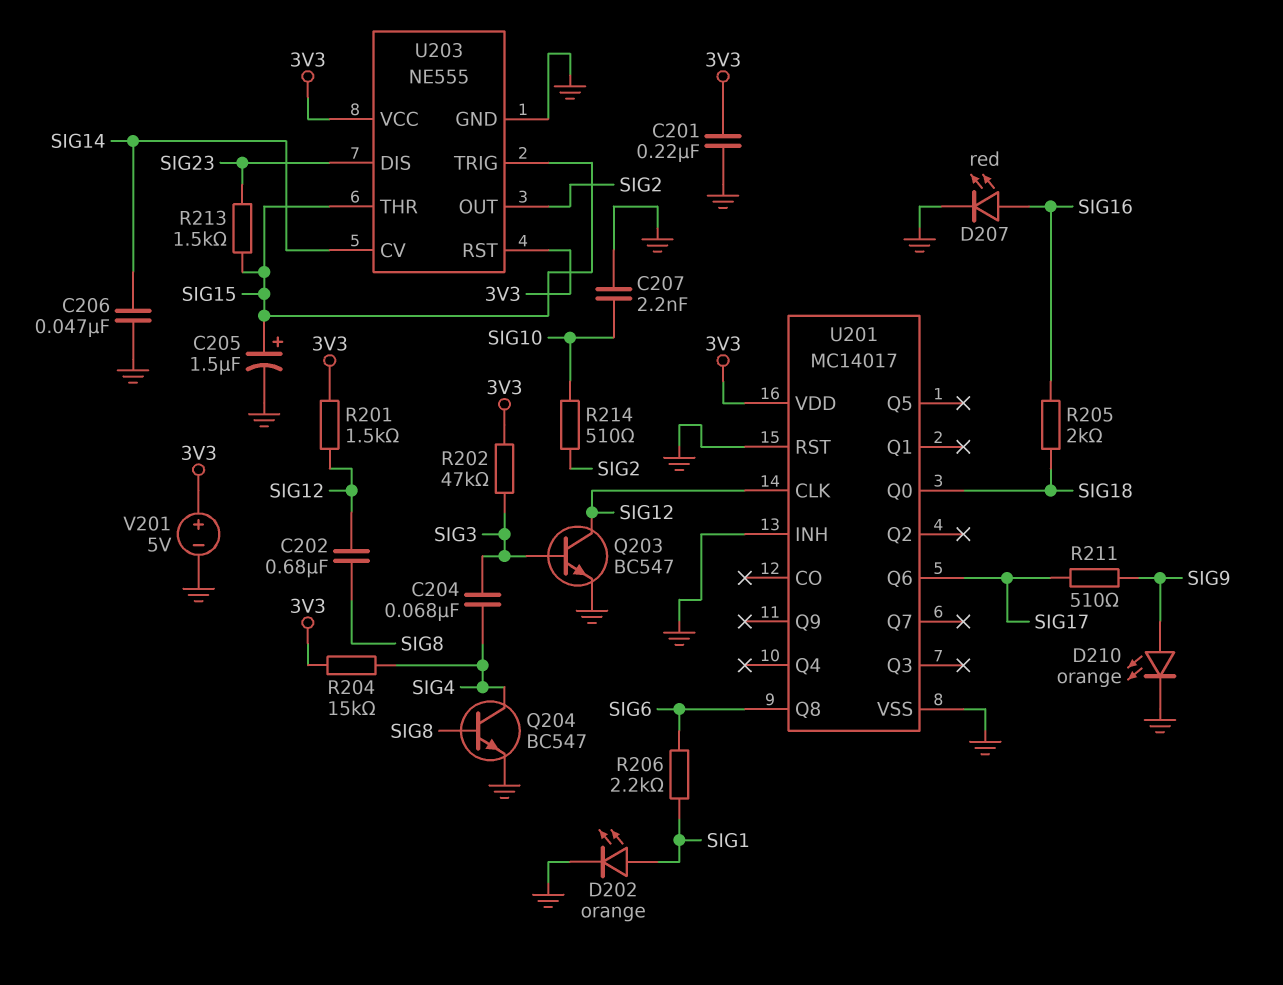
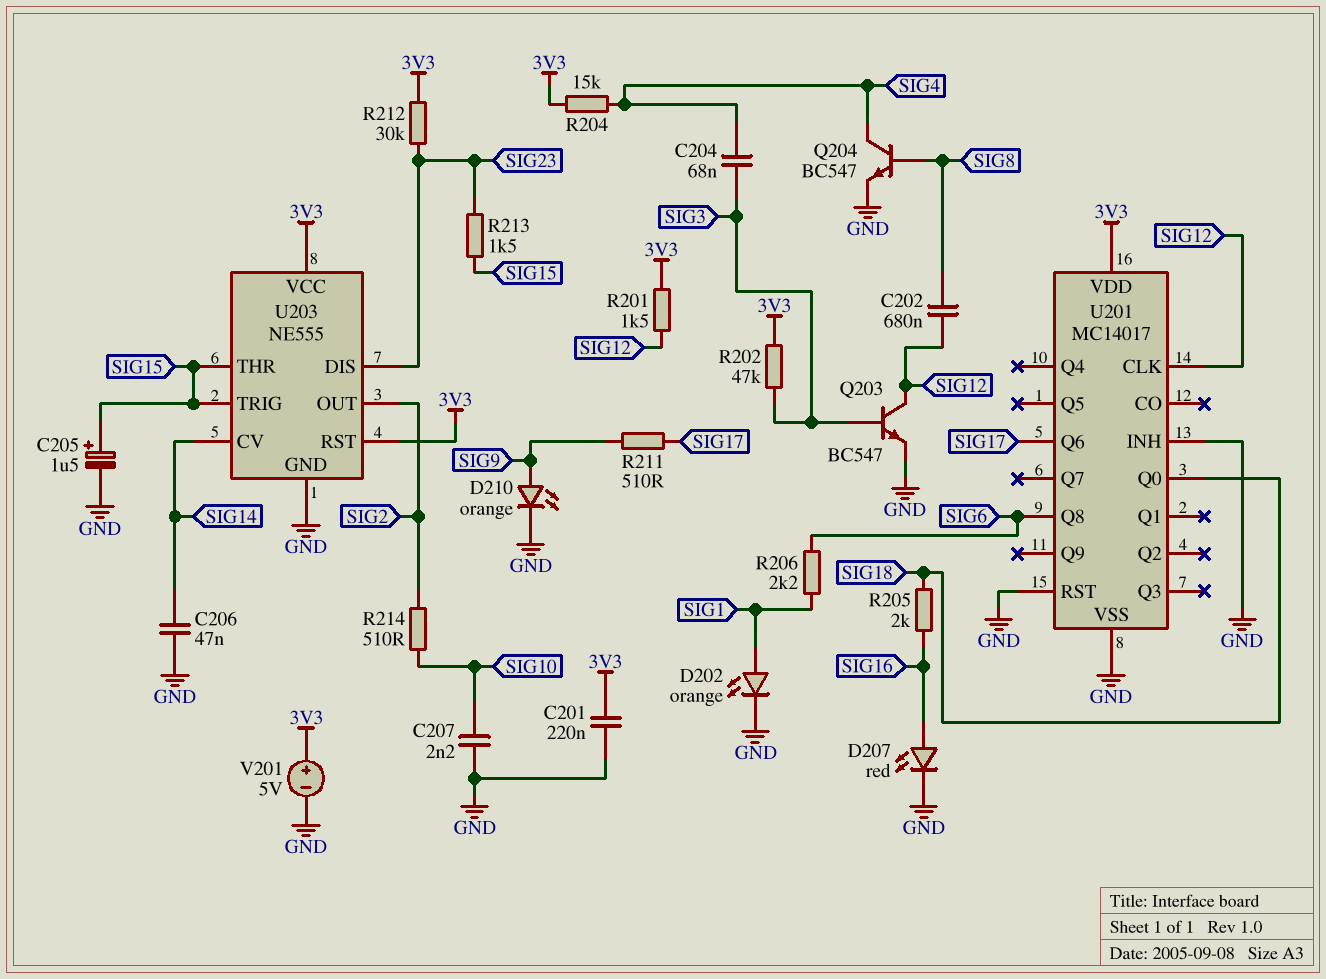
R212: none -> 30k (3V3, SIG23)

